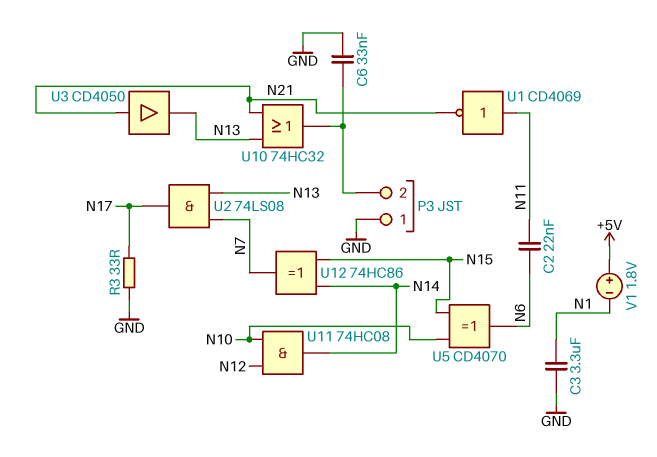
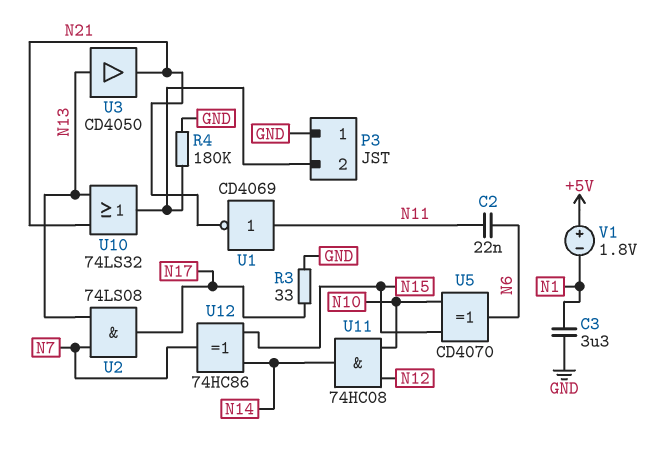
C6: 33nF (GND, P3/2) -> none
R4: none -> 180k (GND, P3/2)
U3: buffer CD4050 (in N21, out N13) -> buffer CD4050 (in N13, out N21)
U10: OR 74HC32 (in N13, in N21, out P3/2) -> OR 74LS32 (in N13, in N21, out P3/2)

